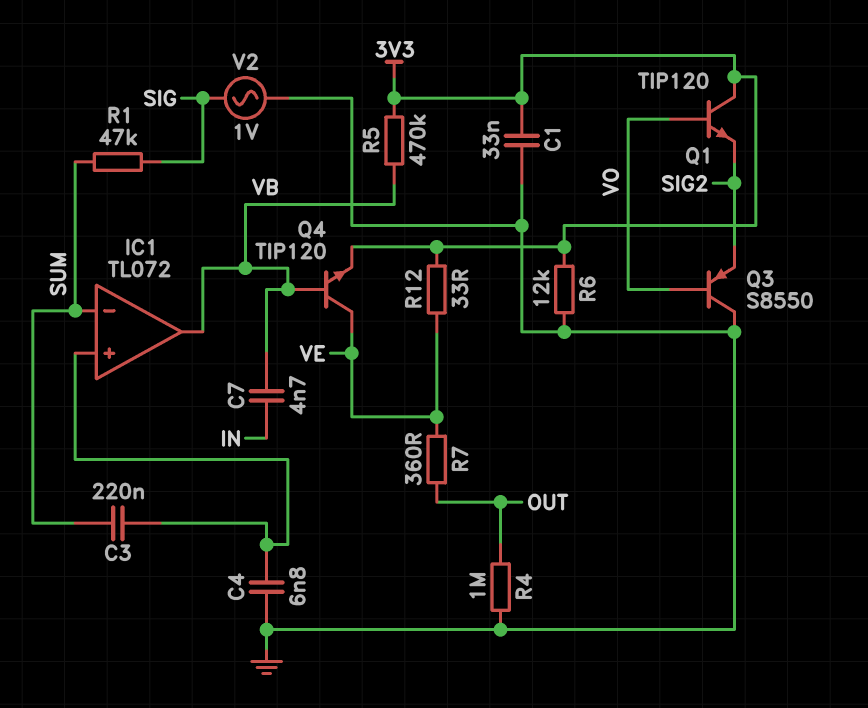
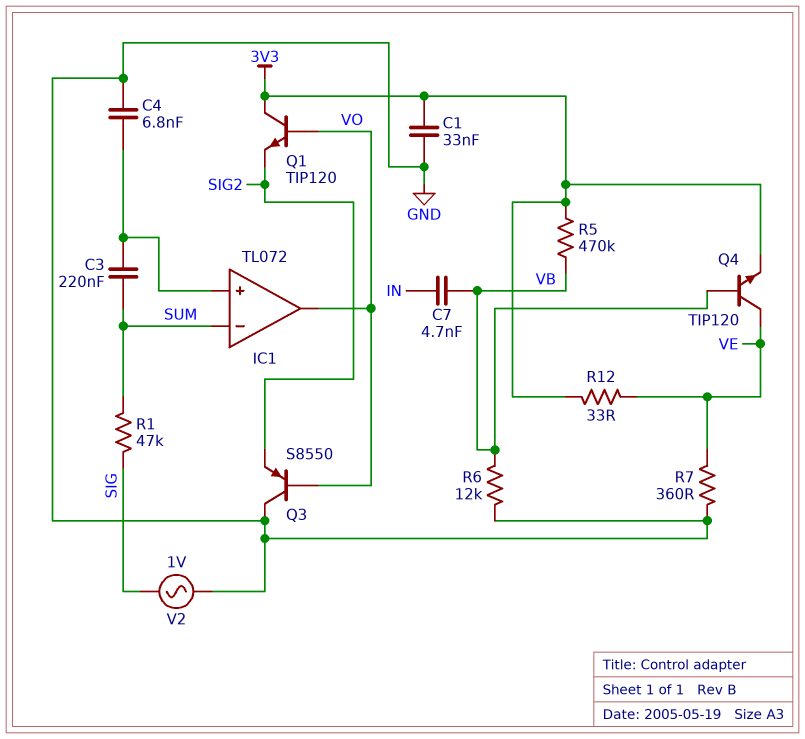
IC1 pin out: VB -> VO
R4: 1M (GND, OUT) -> none
R6: 12k (3V3, GND) -> 12k (GND, VB)
R7: 360 (OUT, VE) -> 360 (GND, VE)

